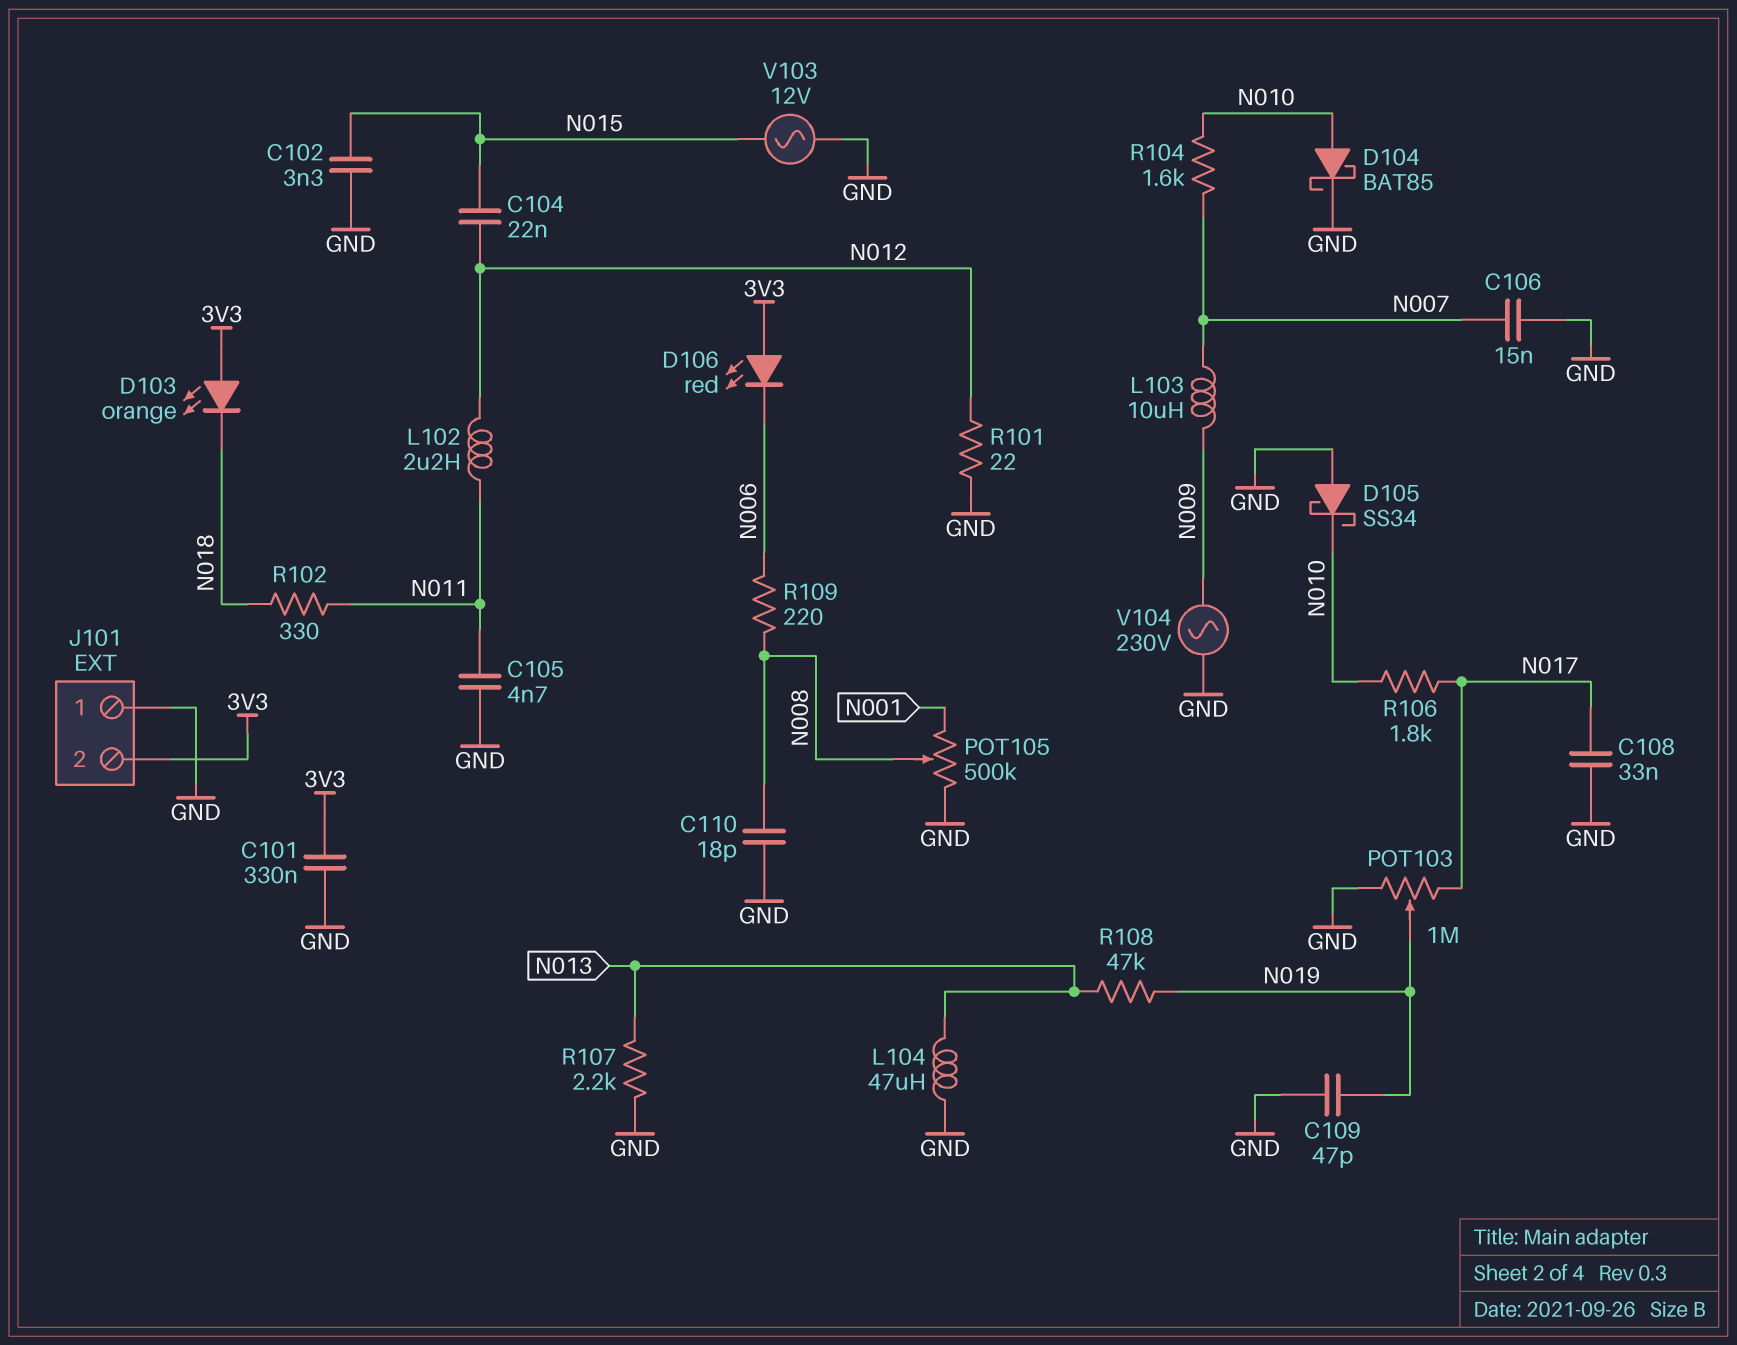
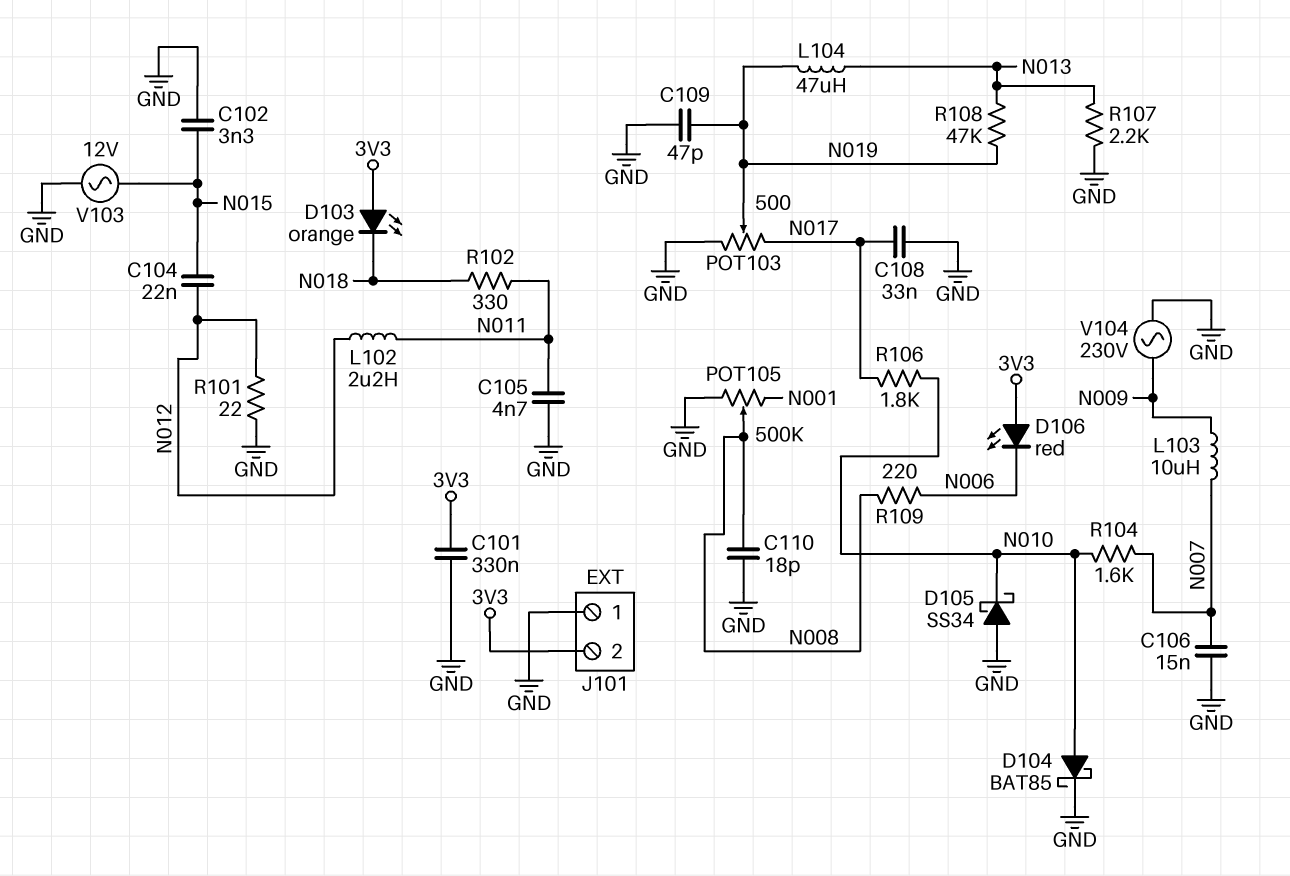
L104: 47uH (GND, N013) -> 47uH (N013, N019)
POT103: 1M (GND, N017, wiper N019) -> 500 (GND, N017, wiper N019)

